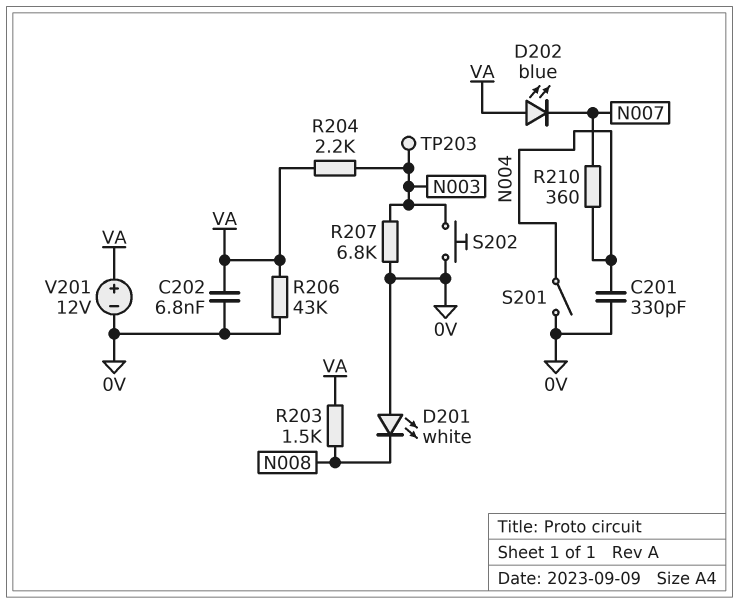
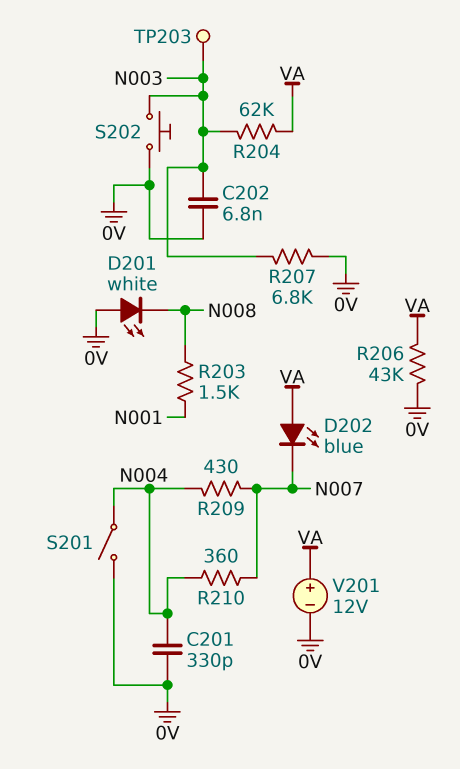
C202: 6.8nF (0V, VA) -> 6.8nF (0V, N003)
R203: 1.5k (N008, VA) -> 1.5k (N001, N008)
R204: 2.2k (N003, VA) -> 62k (N003, VA)
R209: none -> 430 (N004, N007)

